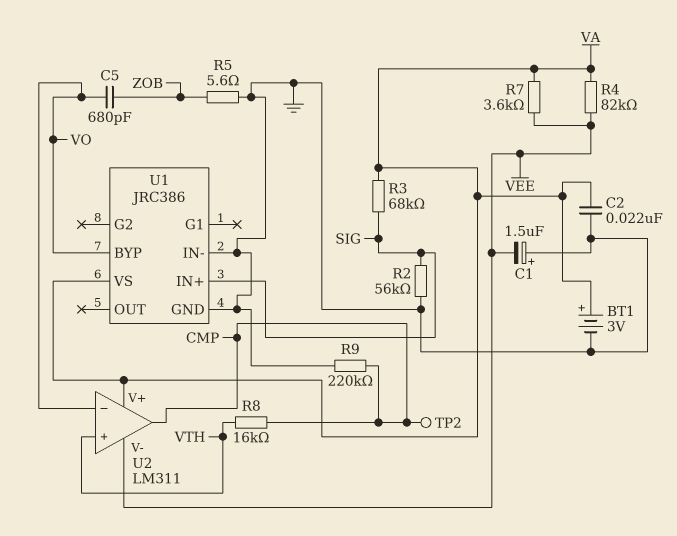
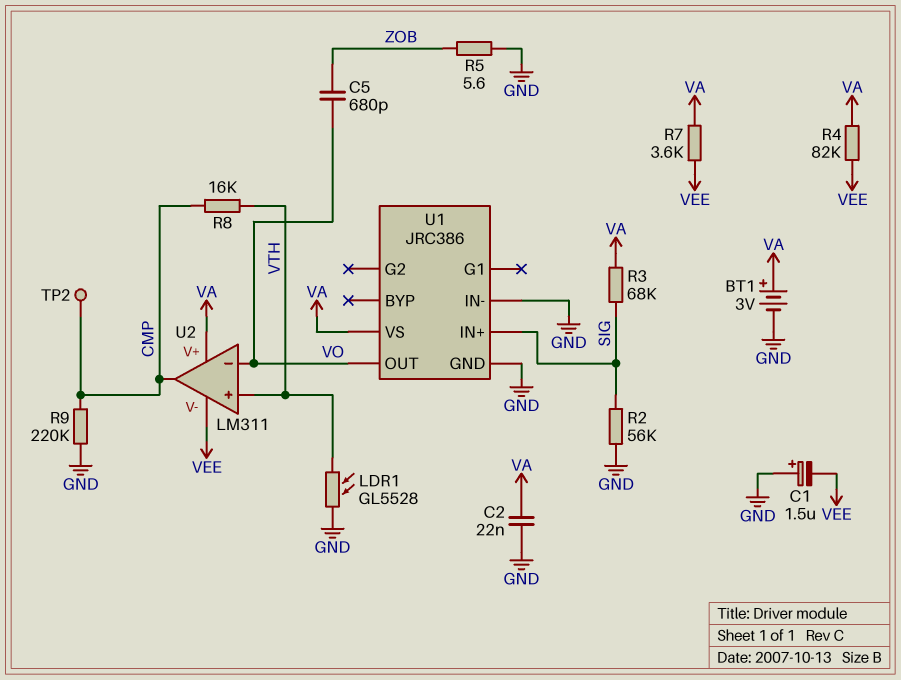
LDR1: none -> GL5528 (GND, VTH)
U1 pin BYP: VO -> none
U1 pin OUT: none -> VO

